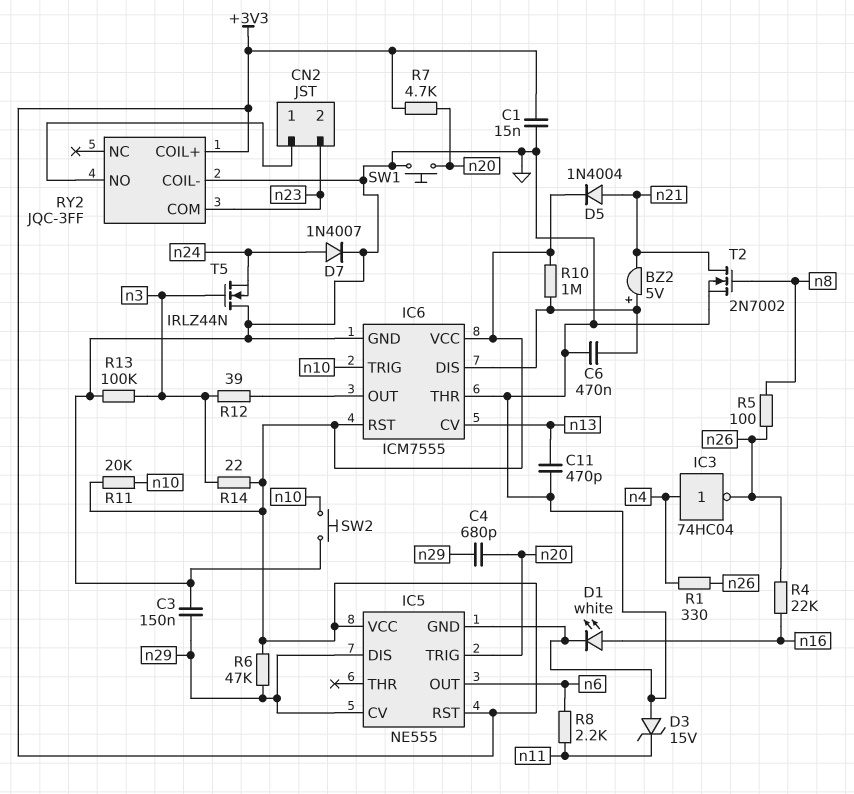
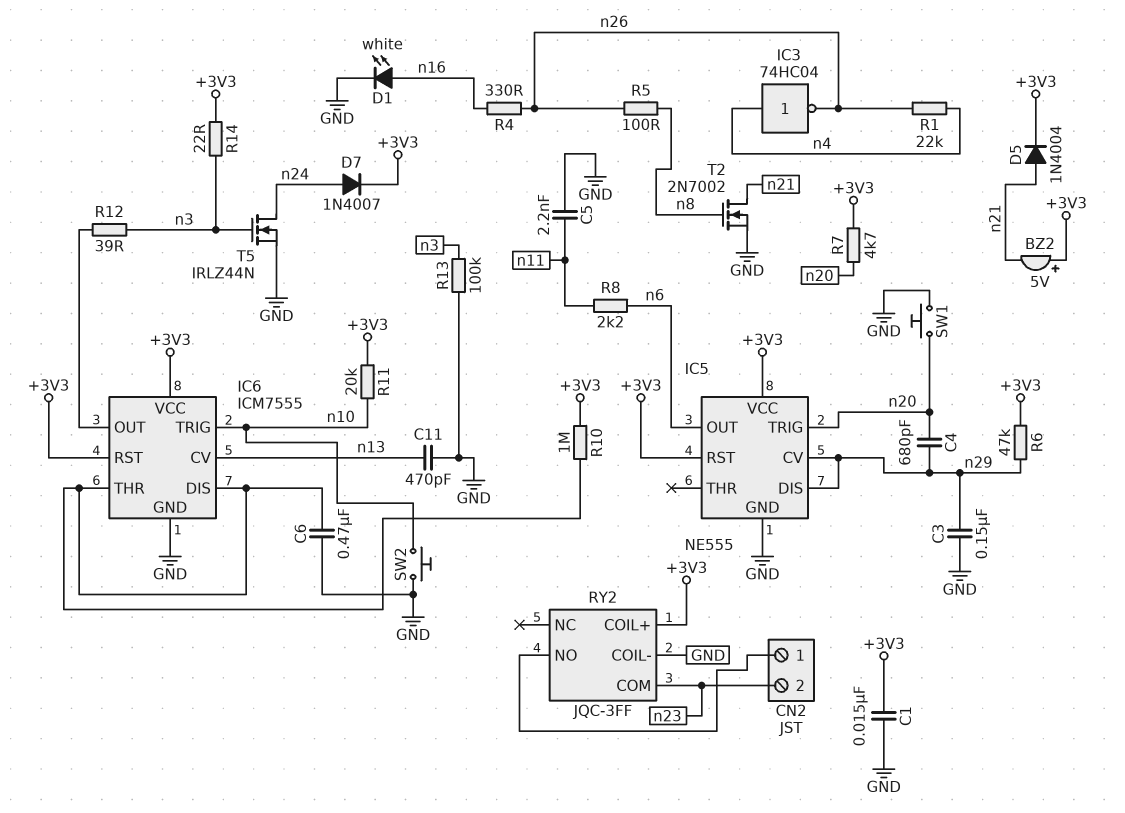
BZ2: buzzer 5V (plus IC6/DIS, minus n21) -> buzzer 5V (plus +3V3, minus n21)
C5: none -> 2.2nF (GND, n11)
D3: zener 15V (A GND, K n11) -> none
D7: diode 1N4007 (A n24, K GND) -> diode 1N4007 (A n24, K +3V3)
IC6 pin THR: GND -> IC6/DIS
R1: 330 (n4, n26) -> 22k (n4, n26)
R4: 22k (n16, n26) -> 330 (n16, n26)
T5: NMOS IRLZ44N (G n3, D GND, S n24) -> NMOS IRLZ44N (G n3, D n24, S GND)

